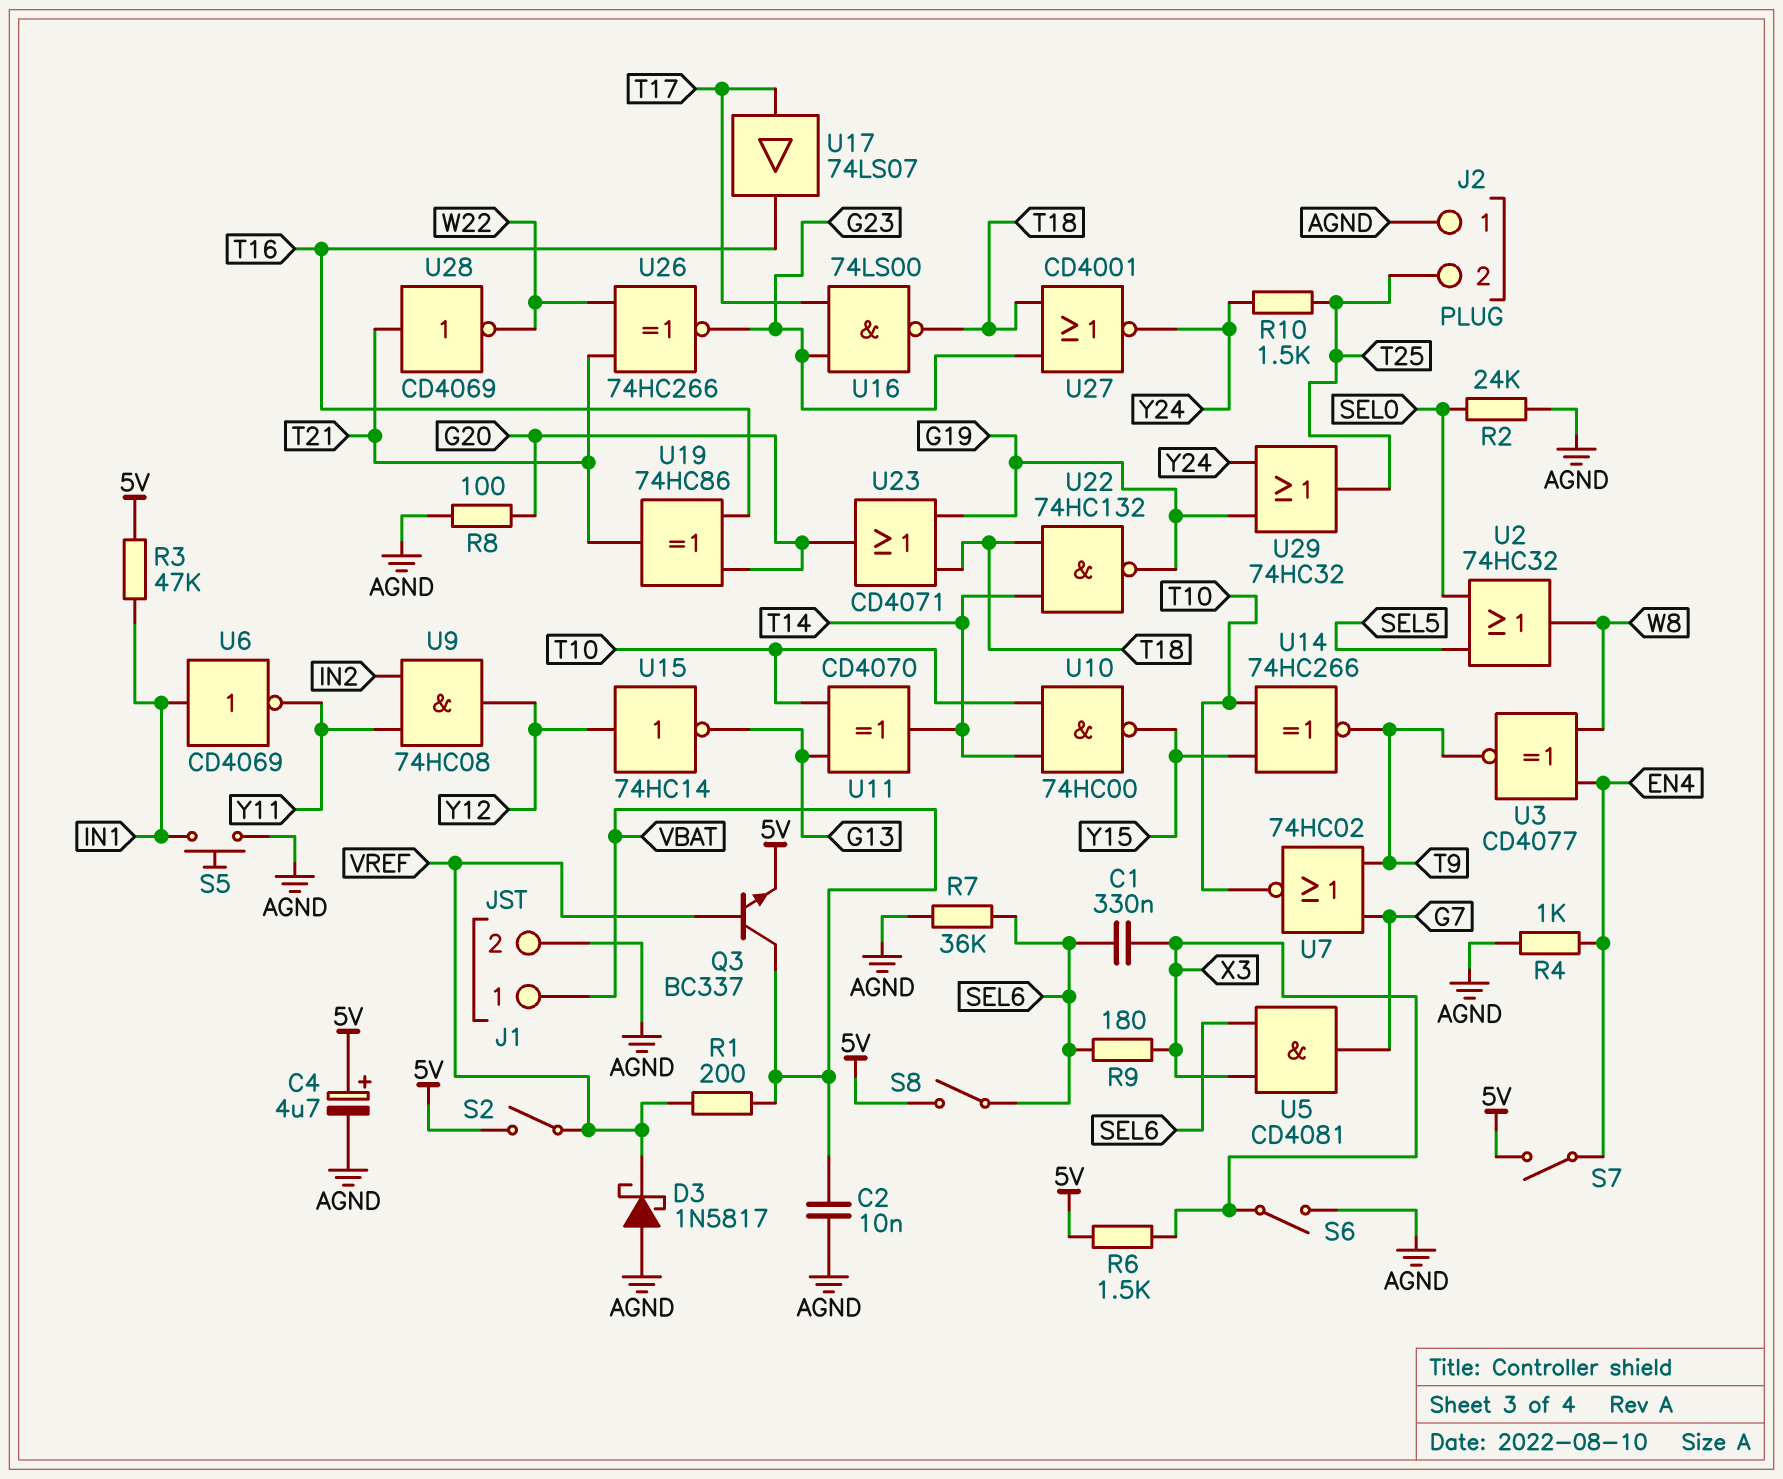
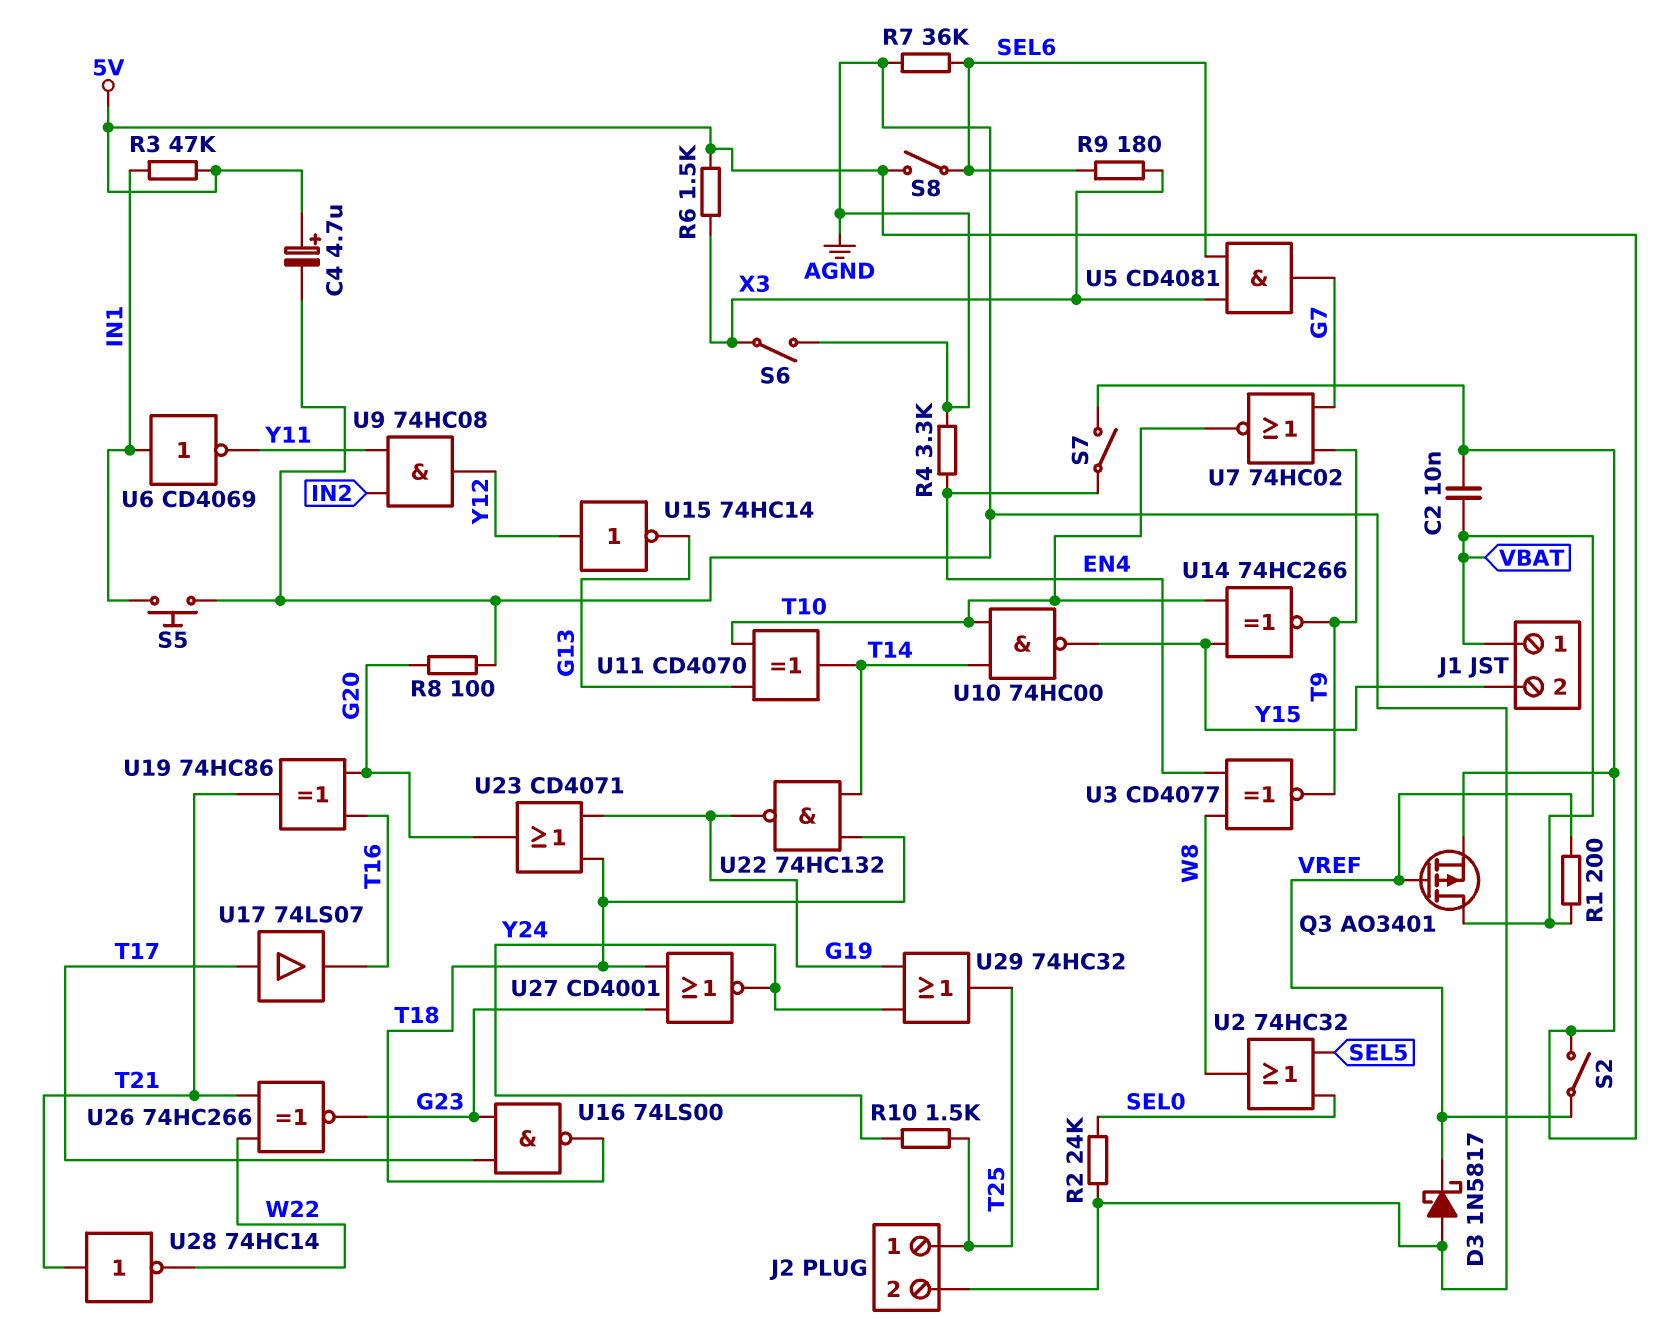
C1: 330nF (SEL6, X3) -> none
C2: 10nF (AGND, VBAT) -> 10nF (5V, VBAT)
J1 pin 2: AGND -> Y15
J2 pin 1: AGND -> T25
J2 pin 2: T25 -> AGND
Q3: NPN BC337 (B VREF, C VBAT, E 5V) -> PMOS AO3401 (G VREF, D VBAT, S 5V)
R4: 1k (AGND, EN4) -> 3.3k (AGND, EN4)
U28: NOT CD4069 (in T21, out W22) -> NOT 74HC14 (in T21, out W22)

